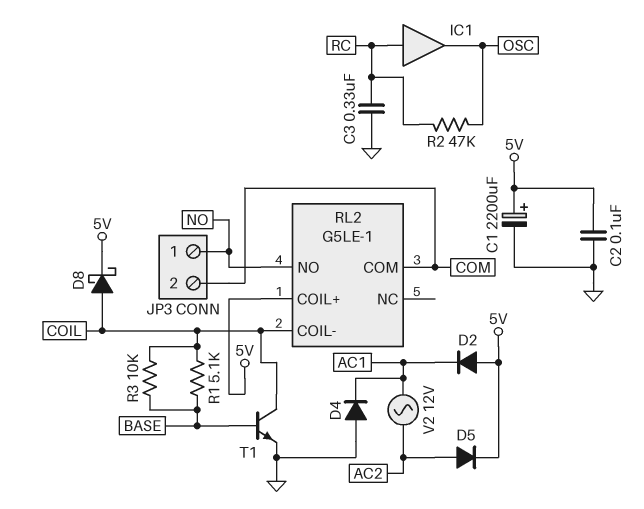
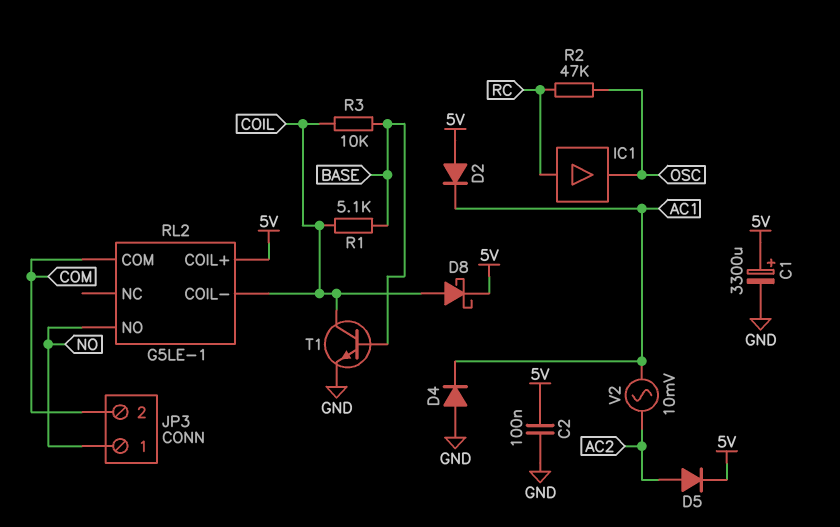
C1: 2200uF (plus 5V, minus GND) -> 3300uF (plus 5V, minus GND)
C3: 330nF (GND, RC) -> none
V2: AC 12V (AC1, AC2) -> AC 10mV (AC1, AC2)

